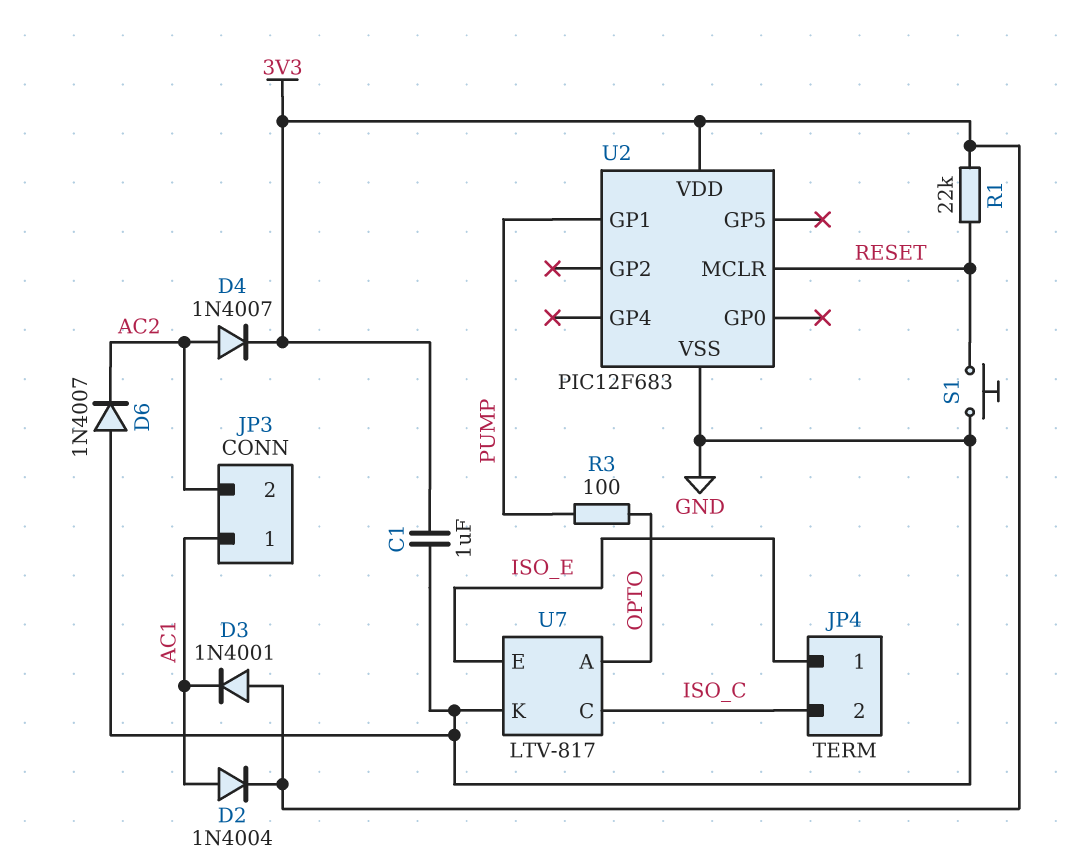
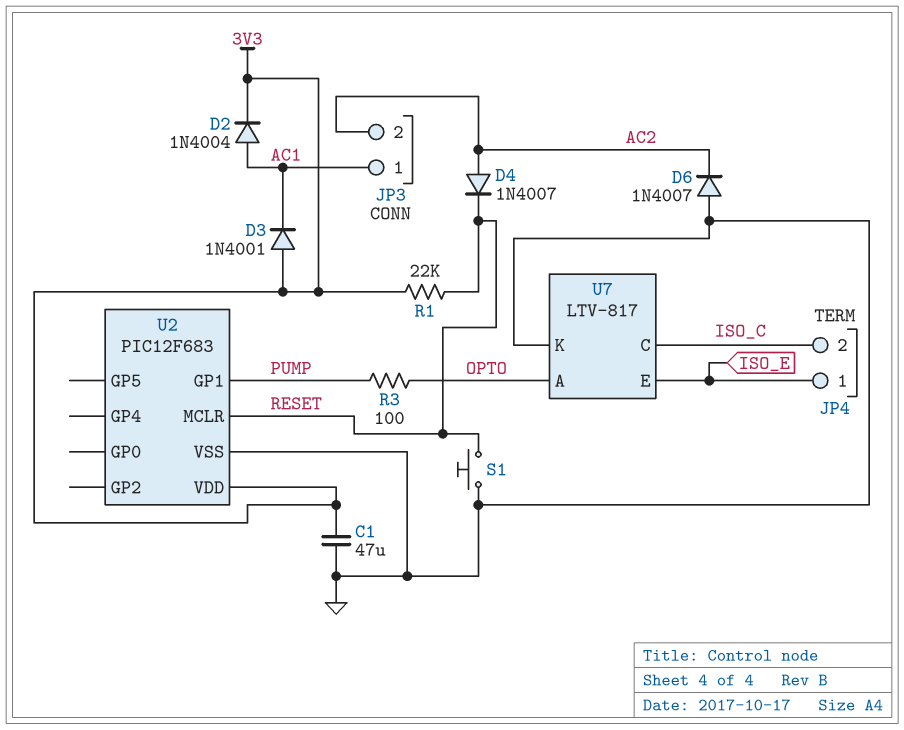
C1: 1uF (3V3, GND) -> 47uF (3V3, GND)
D4: diode 1N4007 (A AC2, K 3V3) -> diode 1N4007 (A AC2, K RESET)

